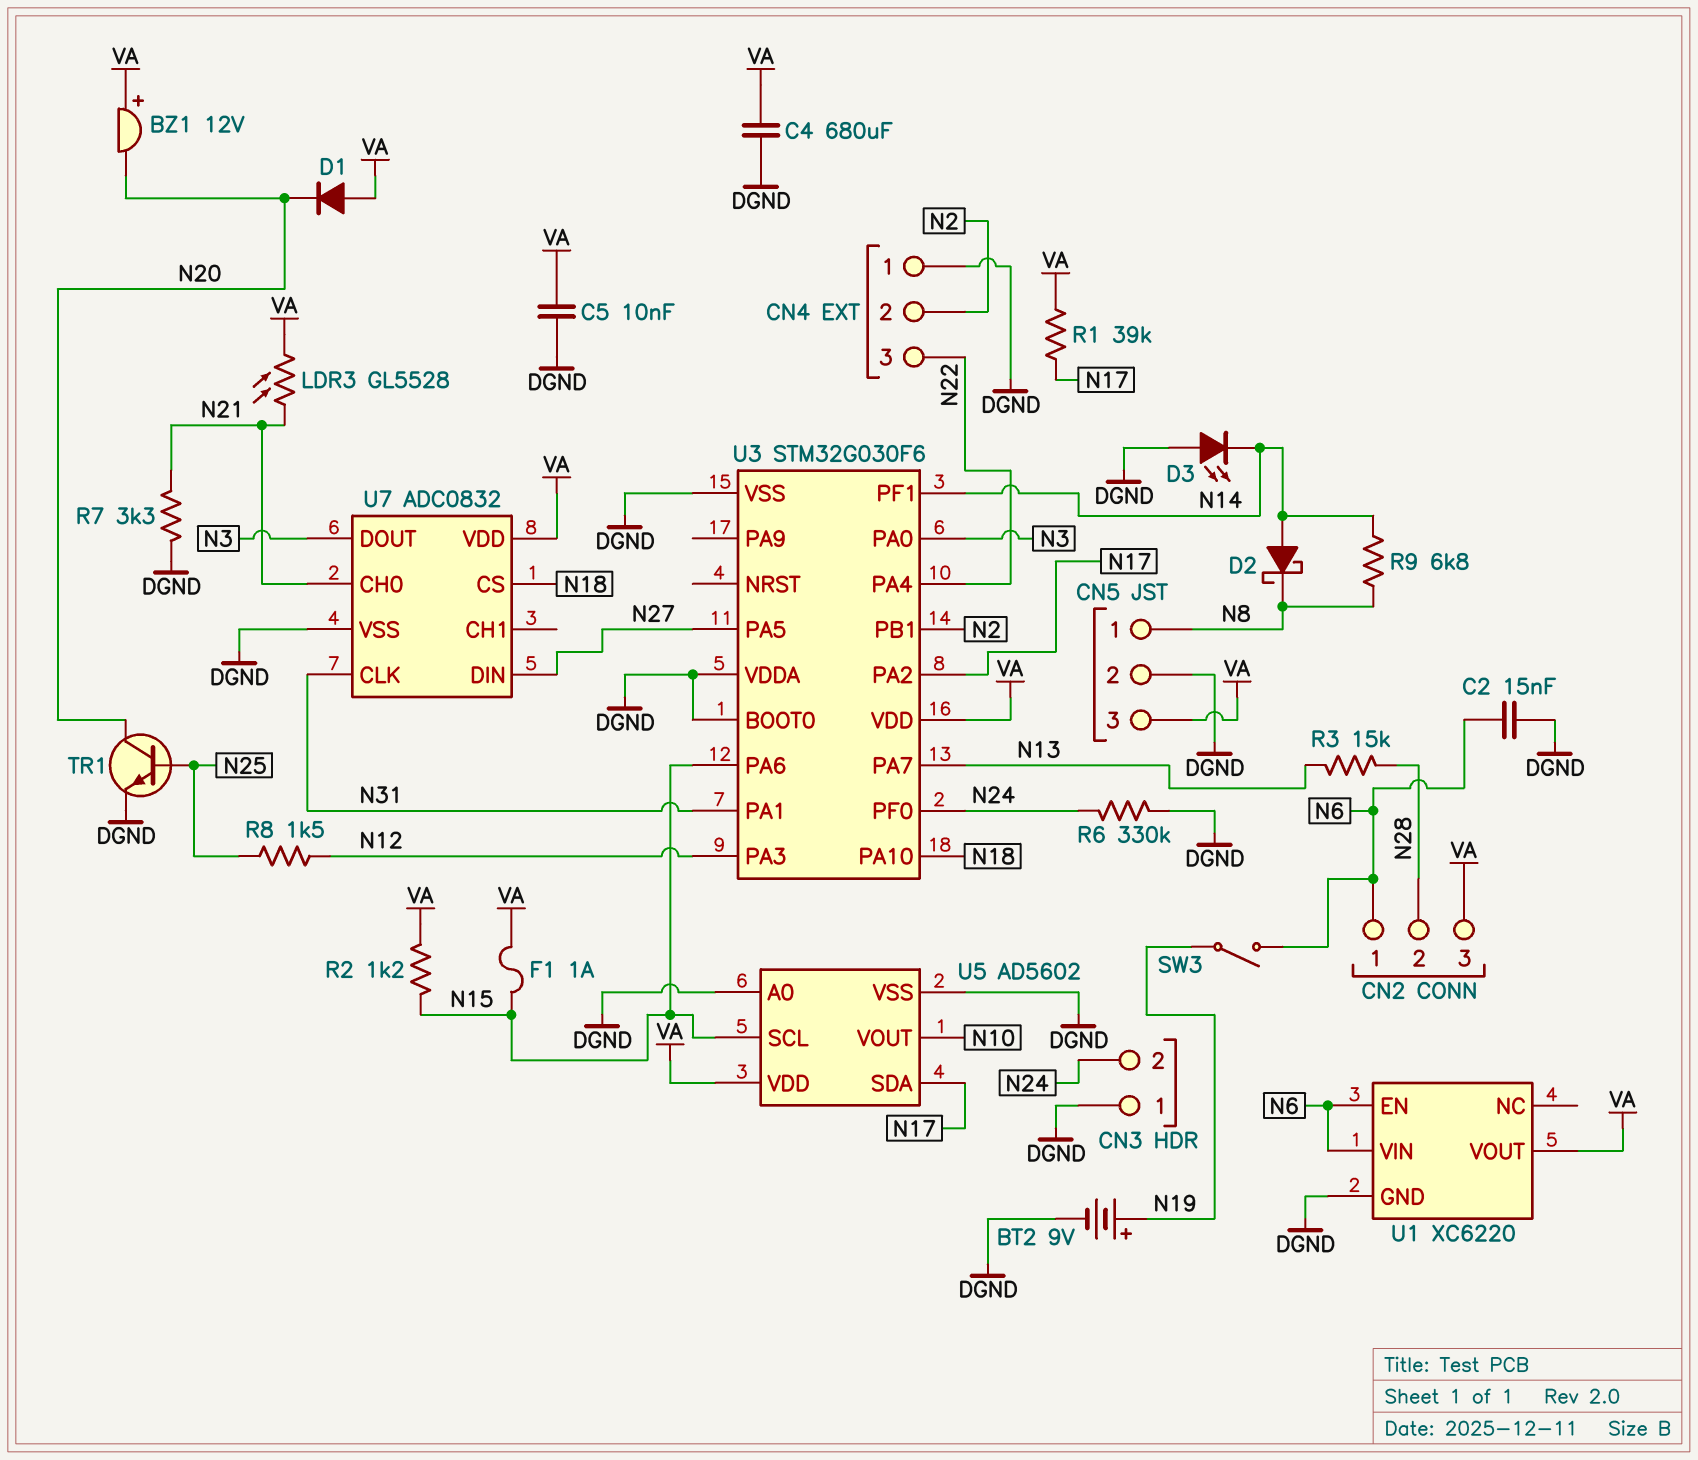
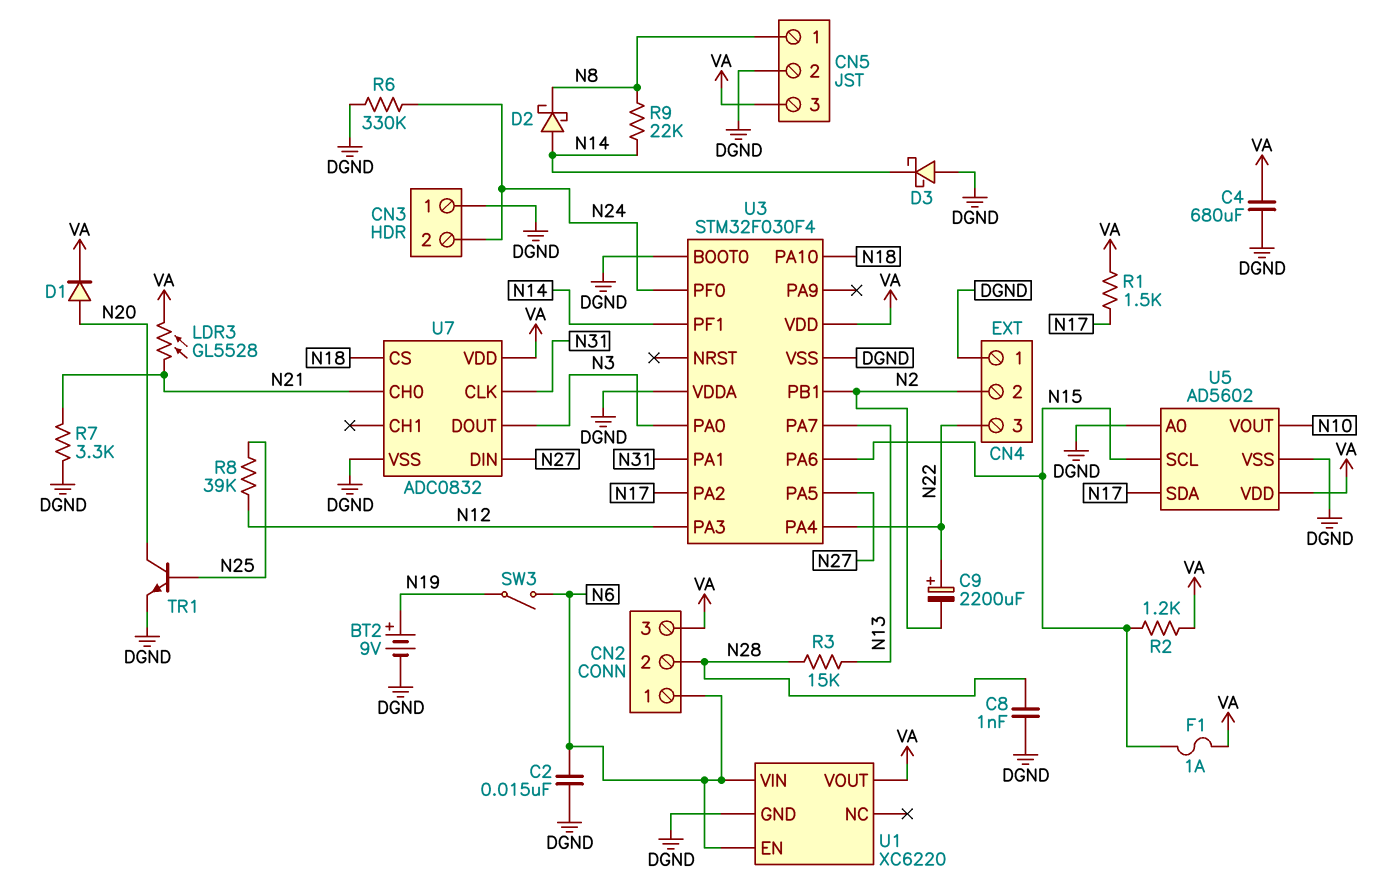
BZ1: buzzer 12V (plus VA, minus N20) -> none
C5: 10nF (DGND, VA) -> none
C8: none -> 1nF (DGND, N28)
C9: none -> 2200uF (plus N22, minus N2)
D1: diode (A VA, K N20) -> diode (A N20, K VA)
D3: LED (A DGND, K N14) -> schottky (A DGND, K N14)
R1: 39k (N17, VA) -> 1.5k (N17, VA)
R8: 1.5k (N12, N25) -> 39k (N12, N25)
R9: 6.8k (N8, N14) -> 22k (N8, N14)
U3: STM32G030F6 -> STM32F030F4

